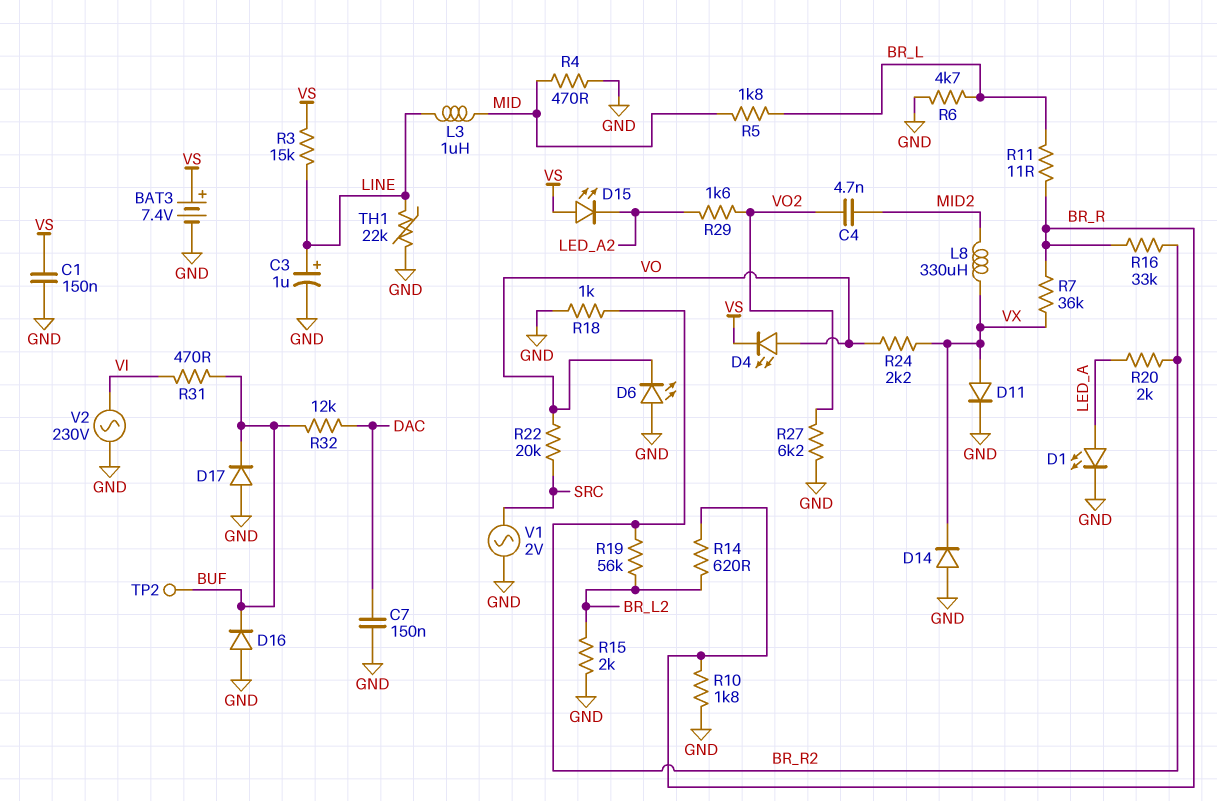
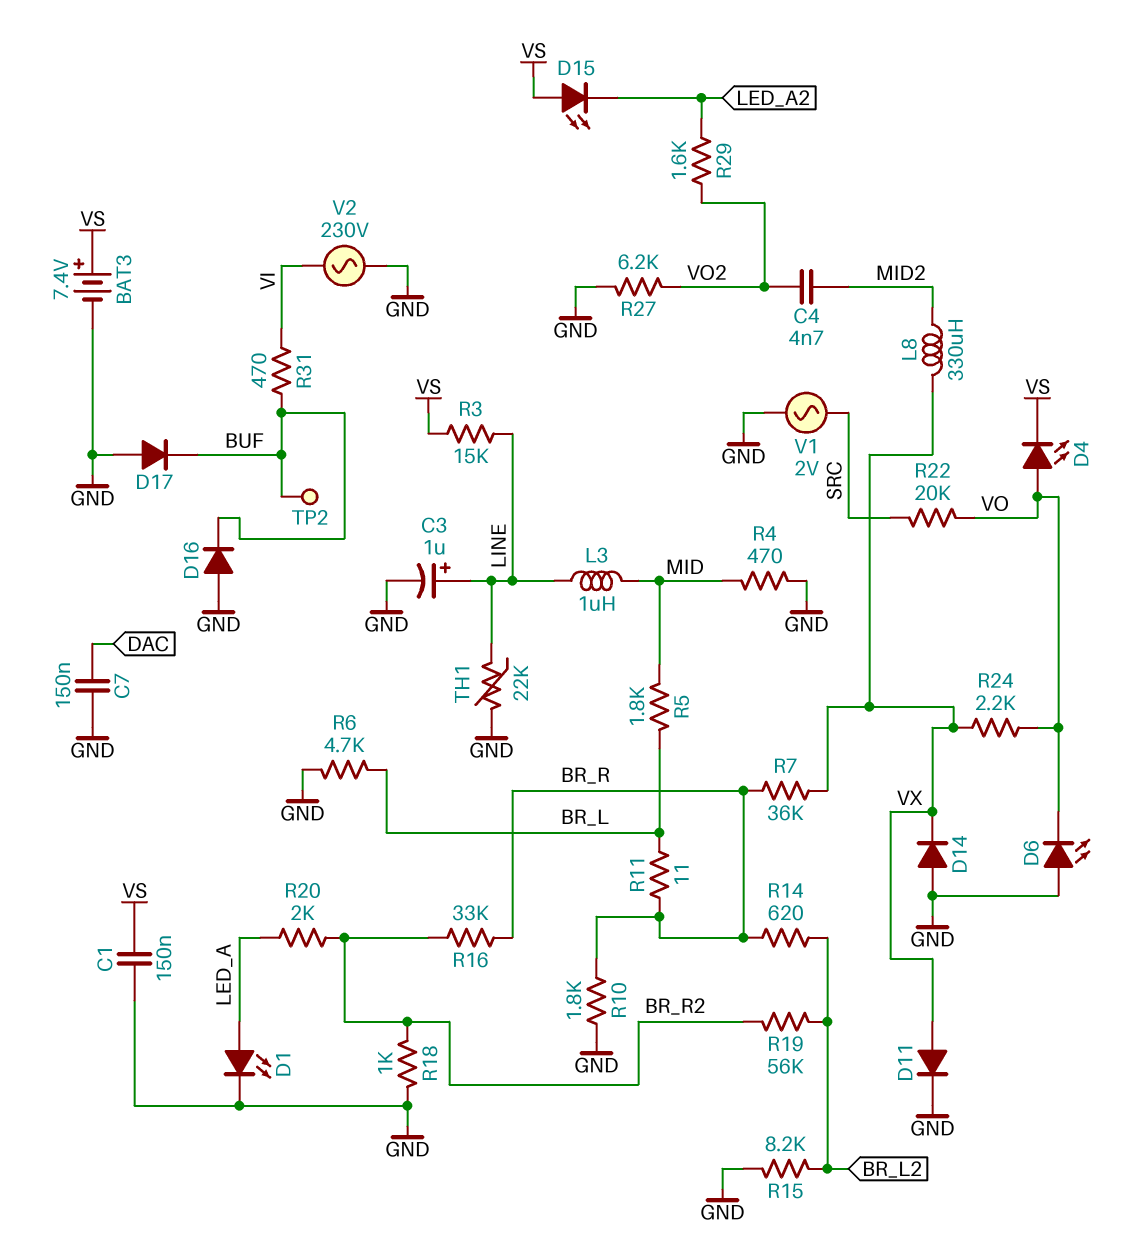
R15: 2k (BR_L2, GND) -> 8.2k (BR_L2, GND)
R32: 12k (BUF, DAC) -> none

